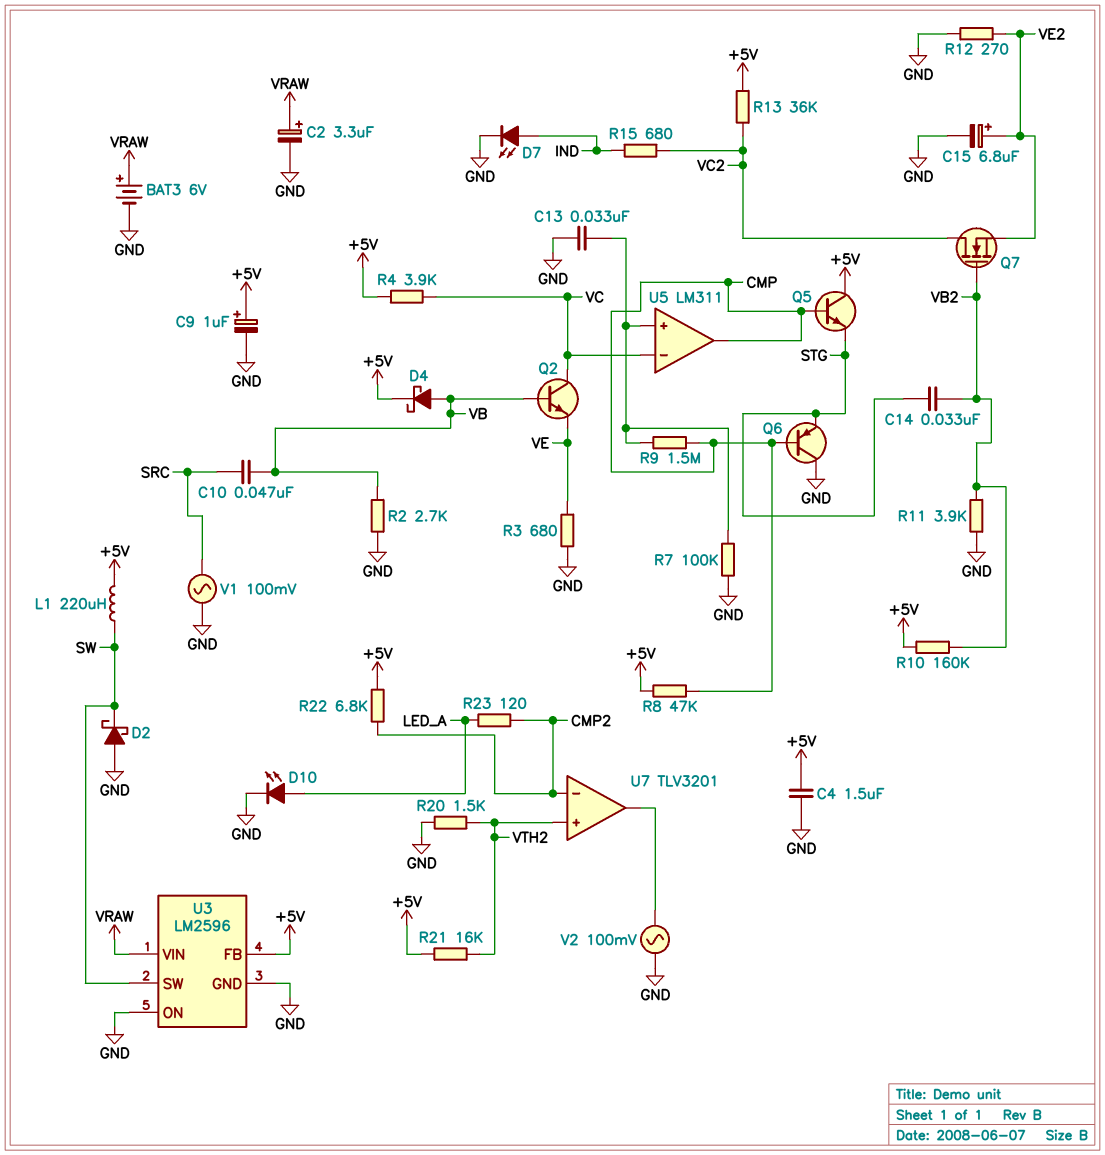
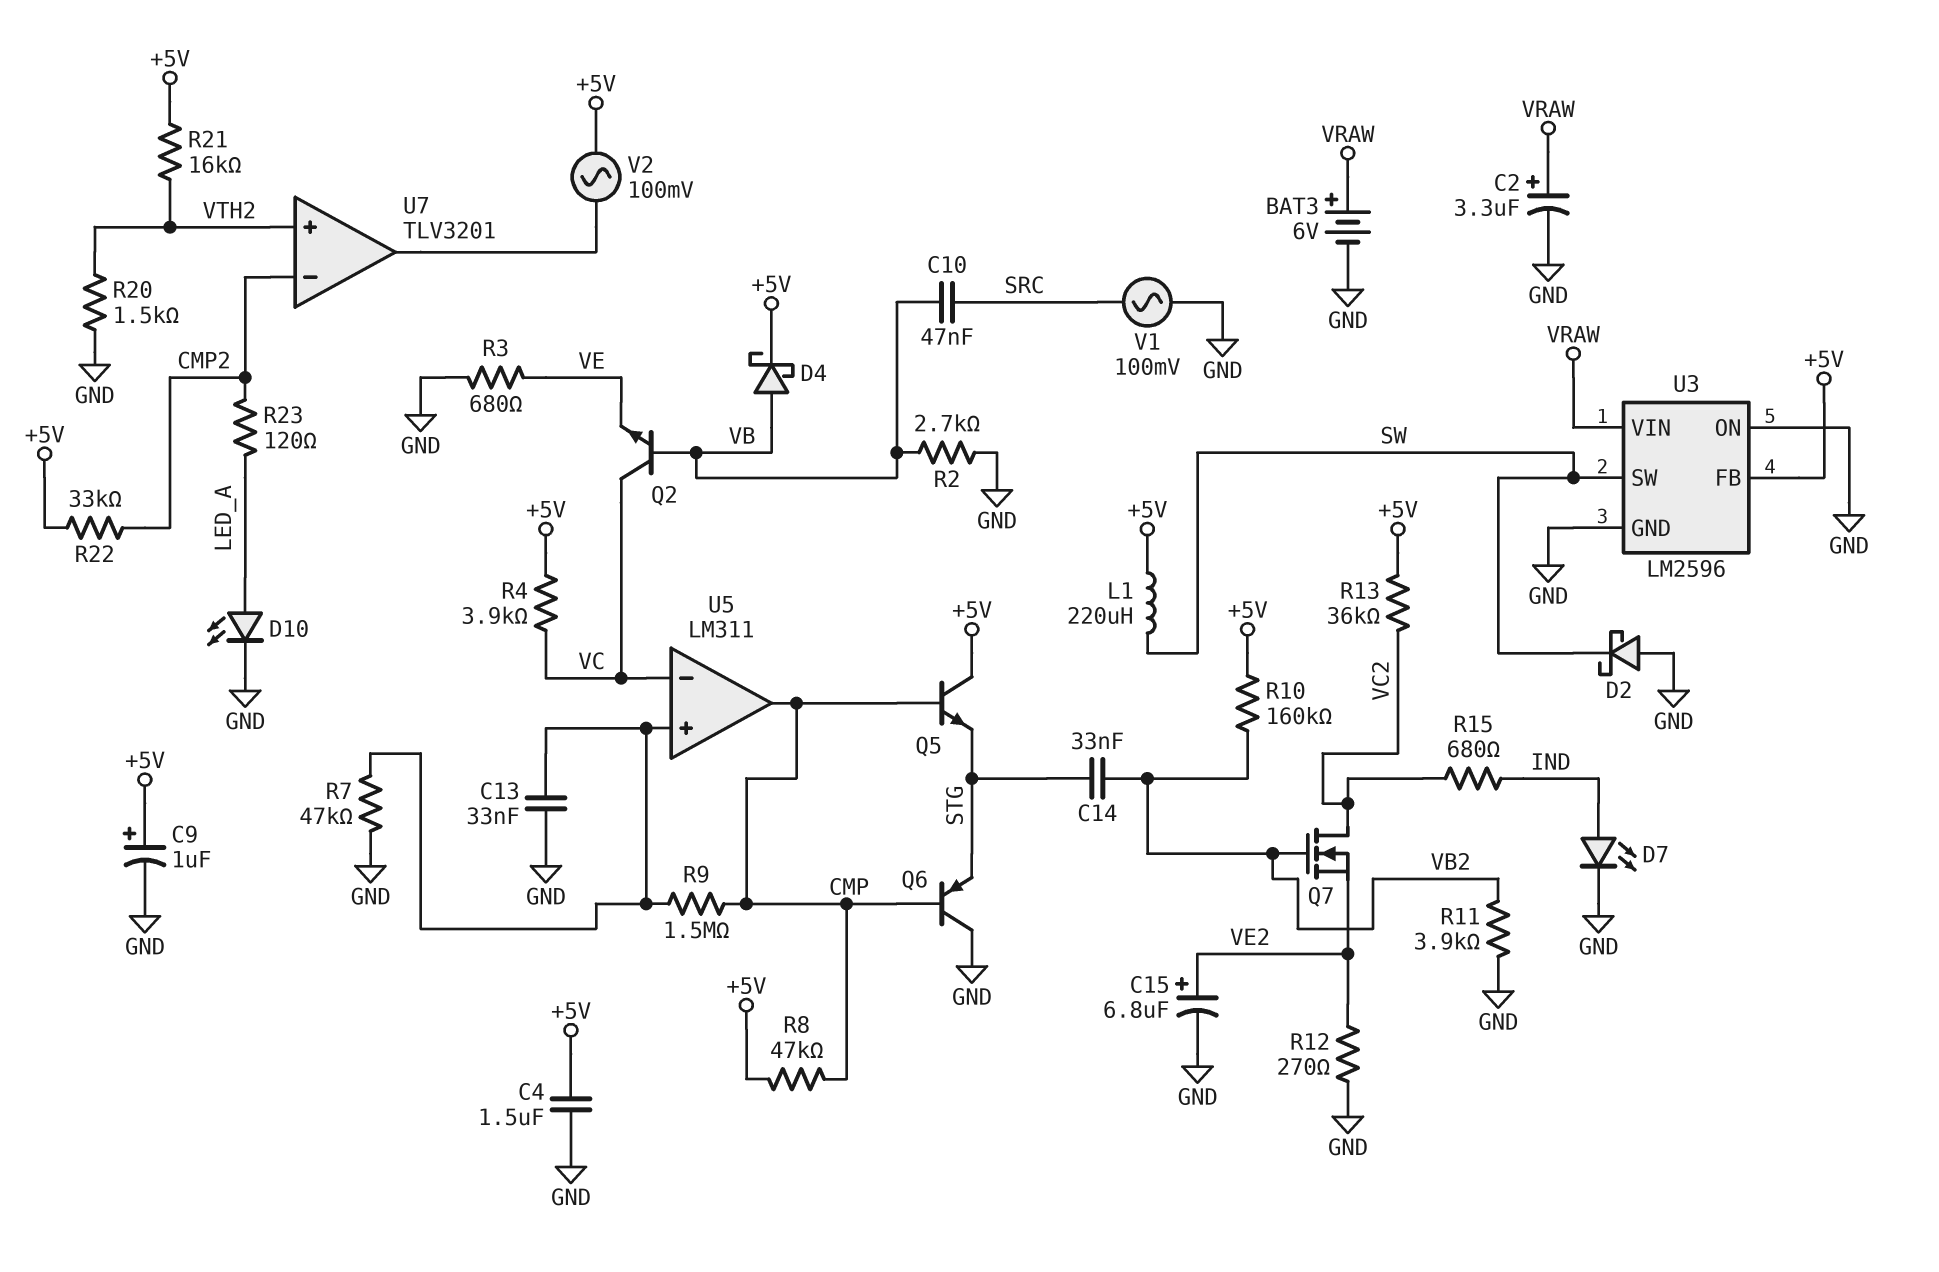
R7: 100k (GND, U5/in+) -> 47k (GND, U5/in+)
R22: 6.8k (+5V, CMP2) -> 33k (+5V, CMP2)
V2: AC 100mV (GND, U7/out) -> AC 100mV (+5V, U7/out)

